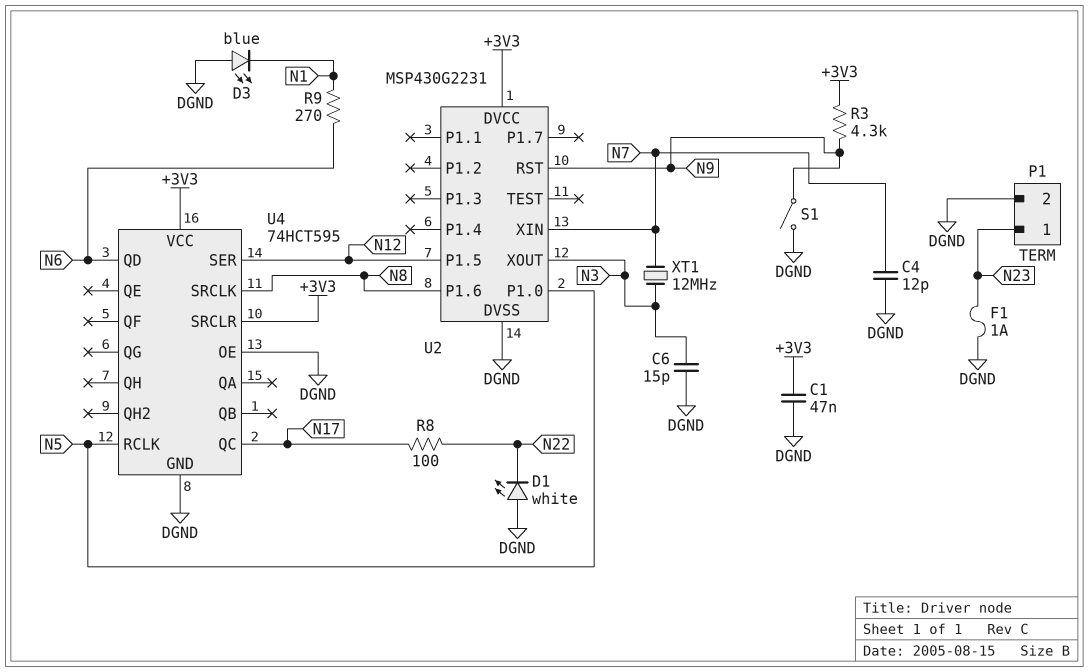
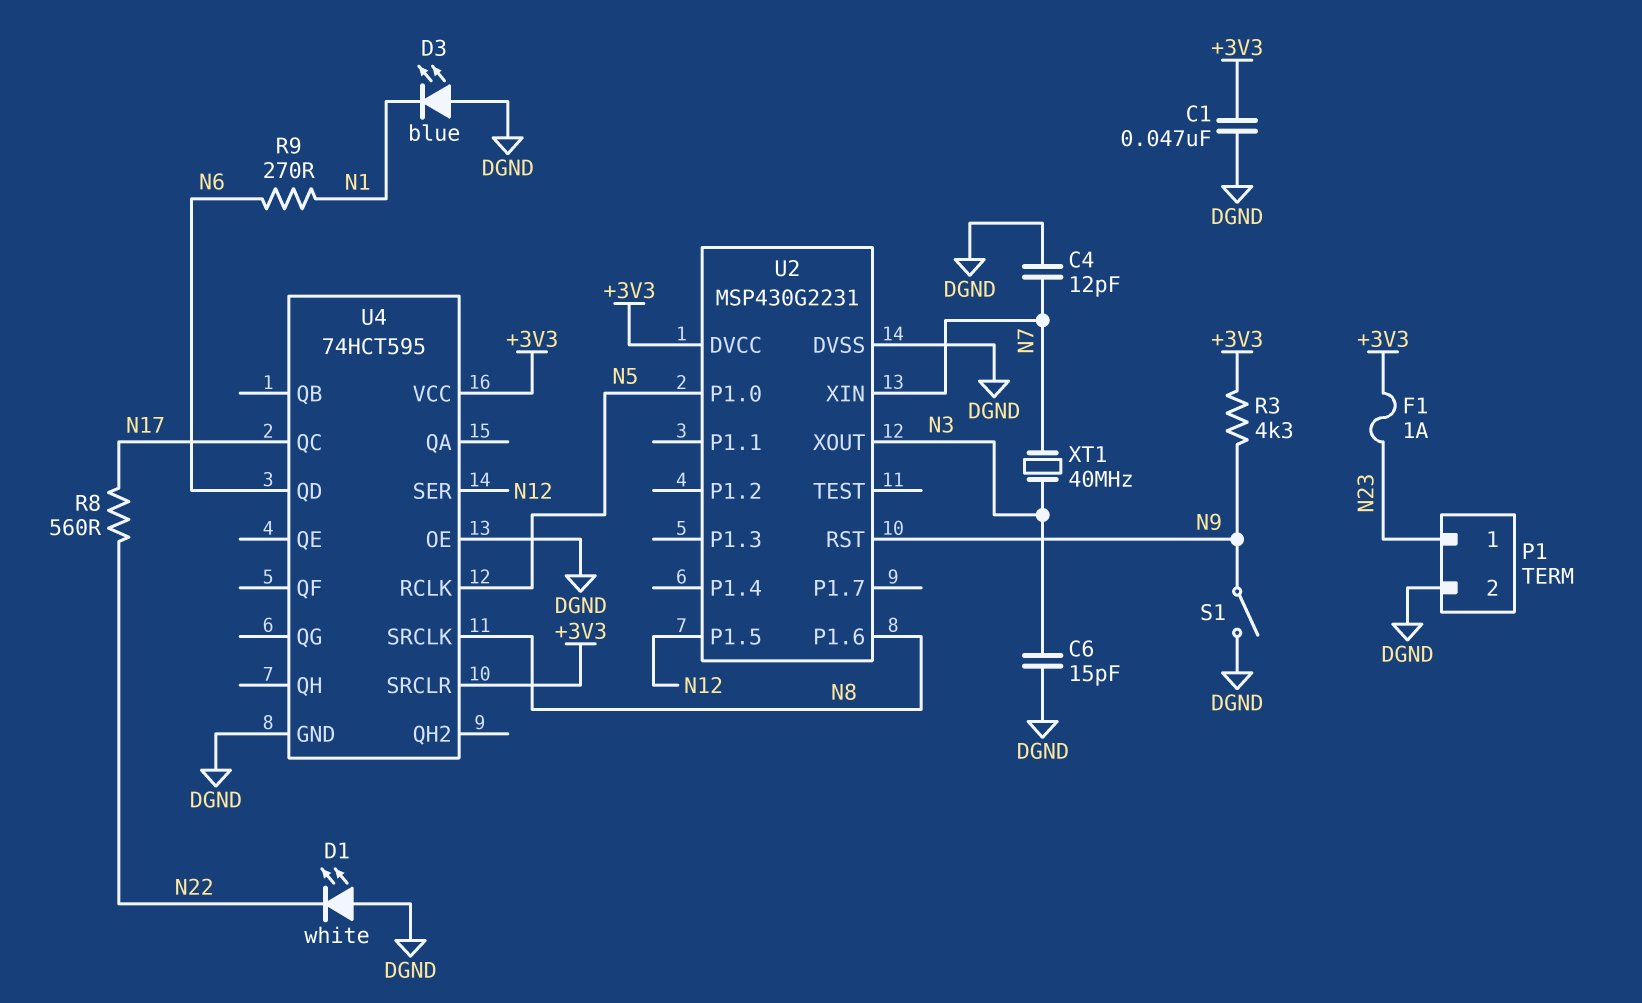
F1: 1A (DGND, N23) -> 1A (+3V3, N23)
R8: 100 (N17, N22) -> 560 (N17, N22)
XT1: 12MHz (N3, N7) -> 40MHz (N3, N7)

